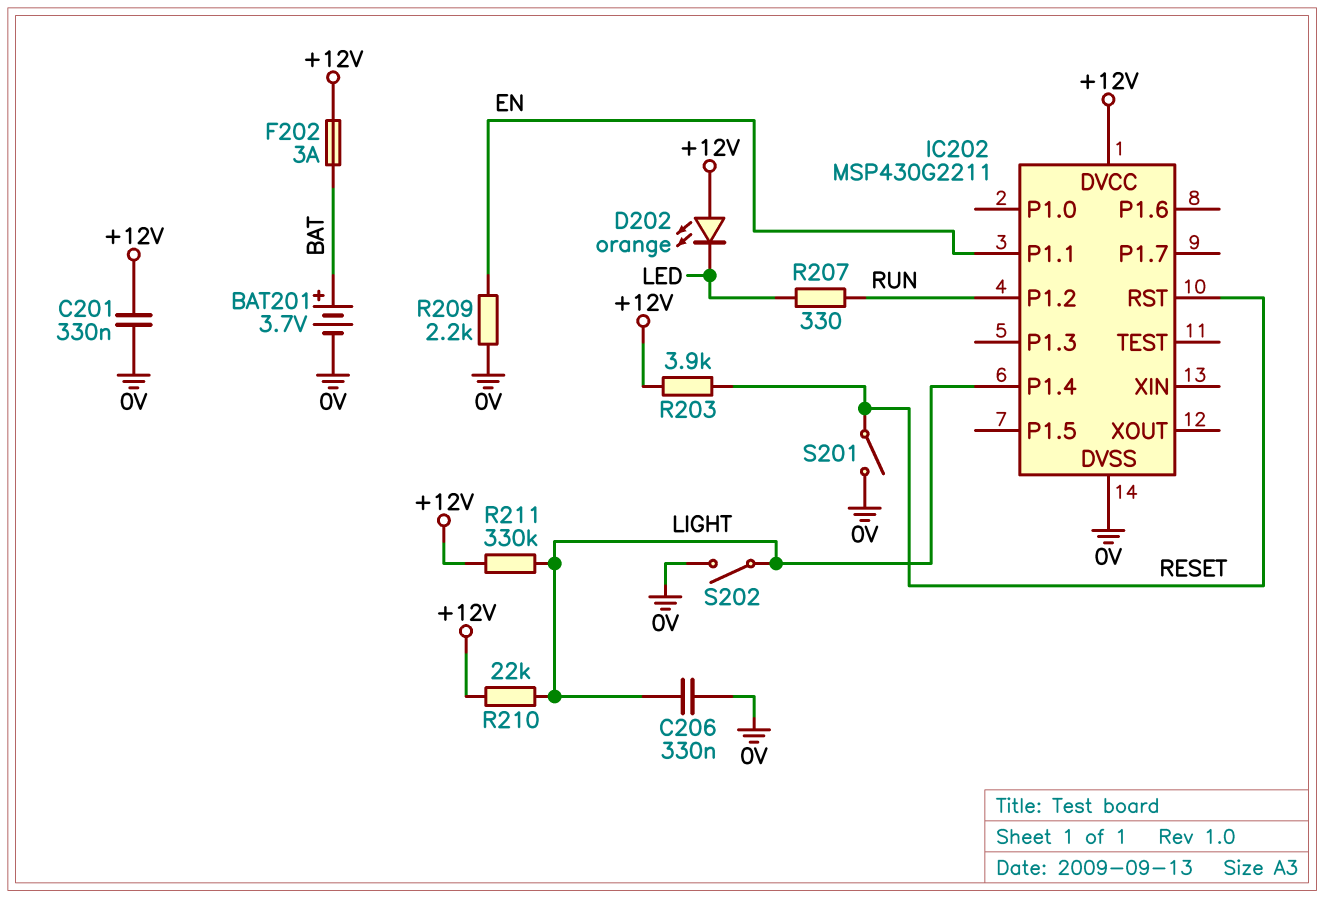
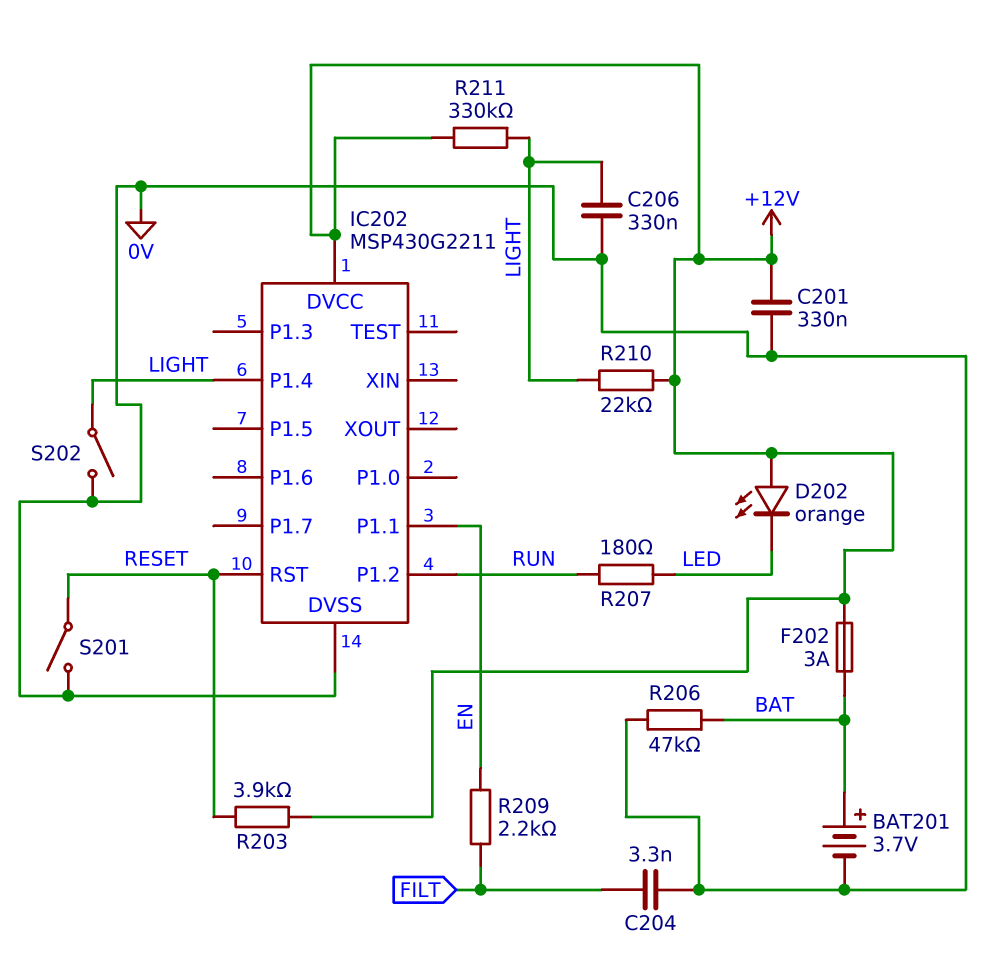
C204: none -> 3.3nF (0V, FILT)
R206: none -> 47k (0V, BAT)
R207: 330 (LED, RUN) -> 180 (LED, RUN)
R209: 2.2k (0V, EN) -> 2.2k (EN, FILT)

